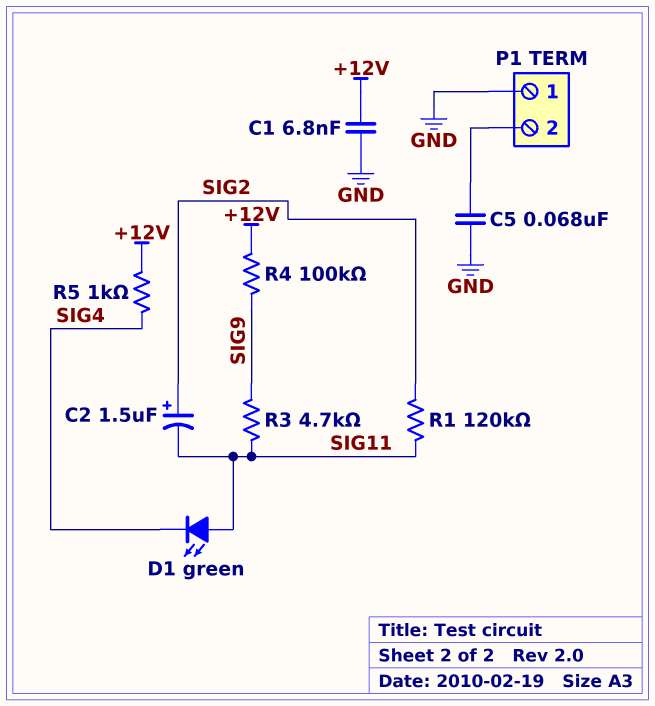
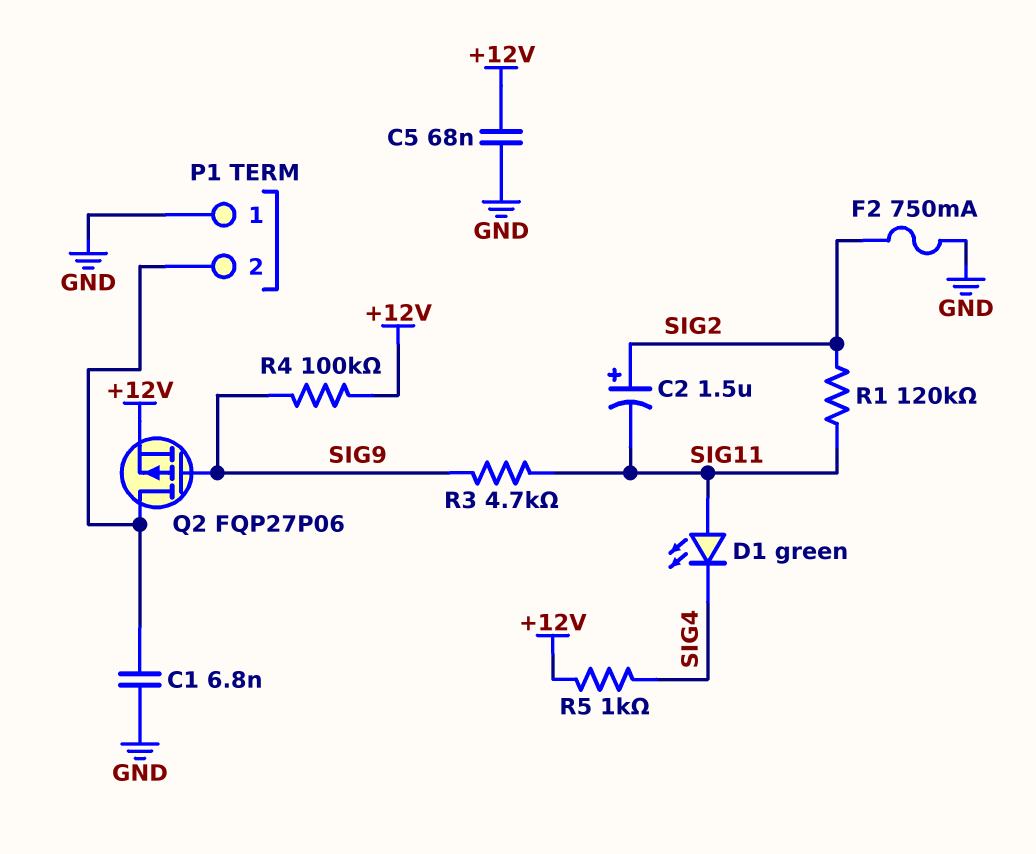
C1: 6.8nF (+12V, GND) -> 6.8nF (GND, P1/2)
C5: 68nF (GND, P1/2) -> 68nF (+12V, GND)
F2: none -> 750mA (GND, SIG2)
Q2: none -> PMOS FQP27P06 (G SIG9, D P1/2, S +12V)

